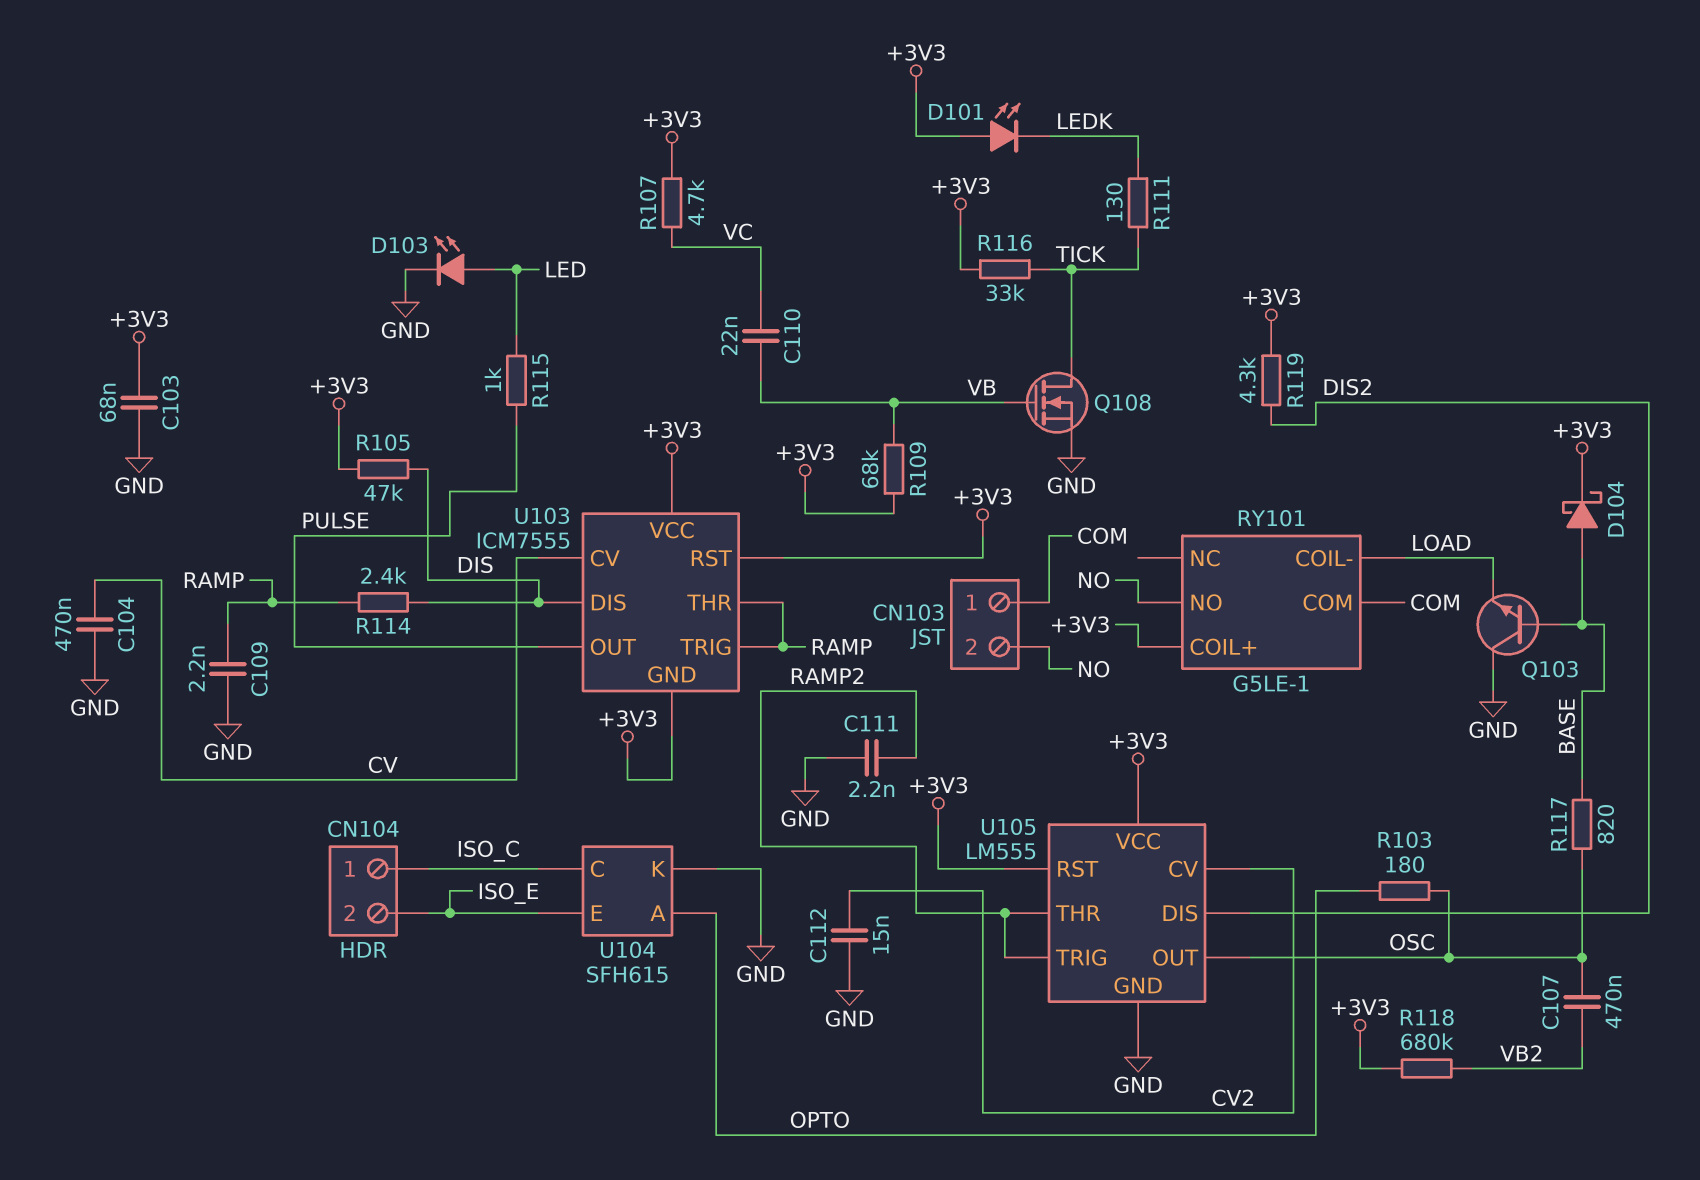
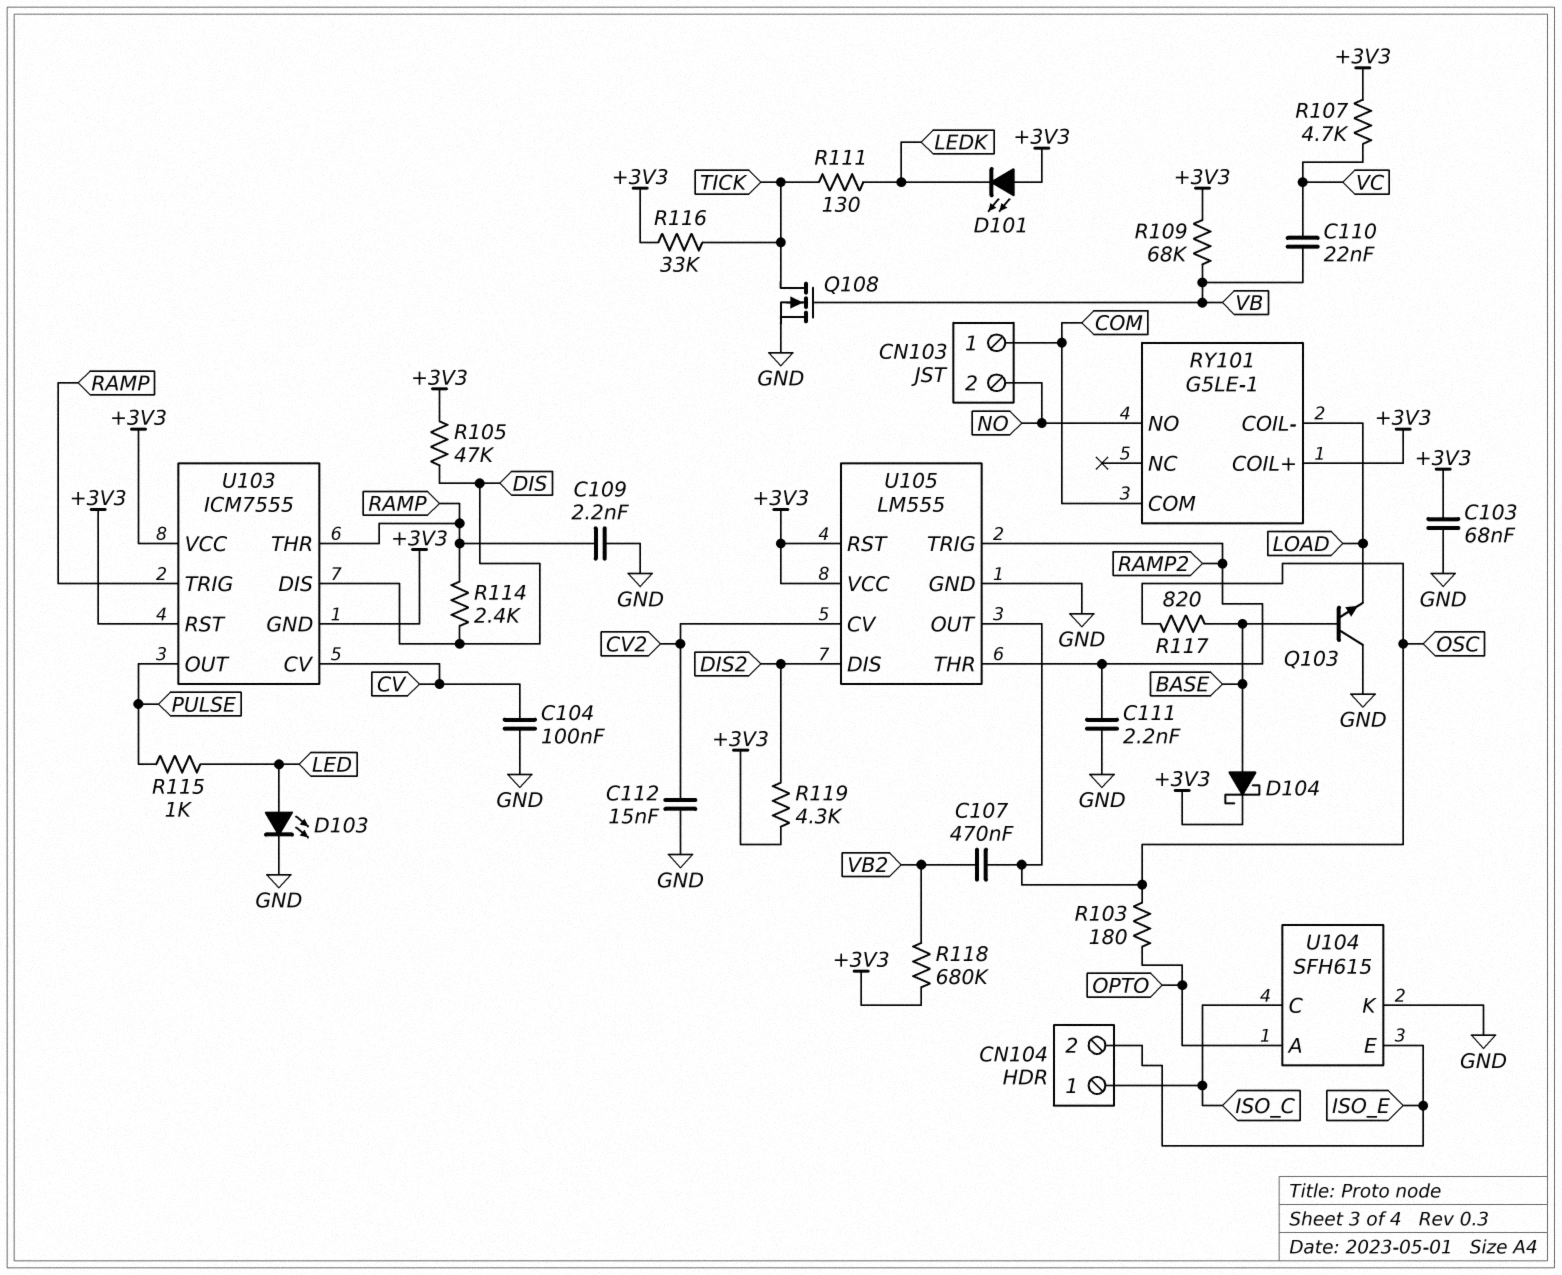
C104: 470nF (CV, GND) -> 100nF (CV, GND)

